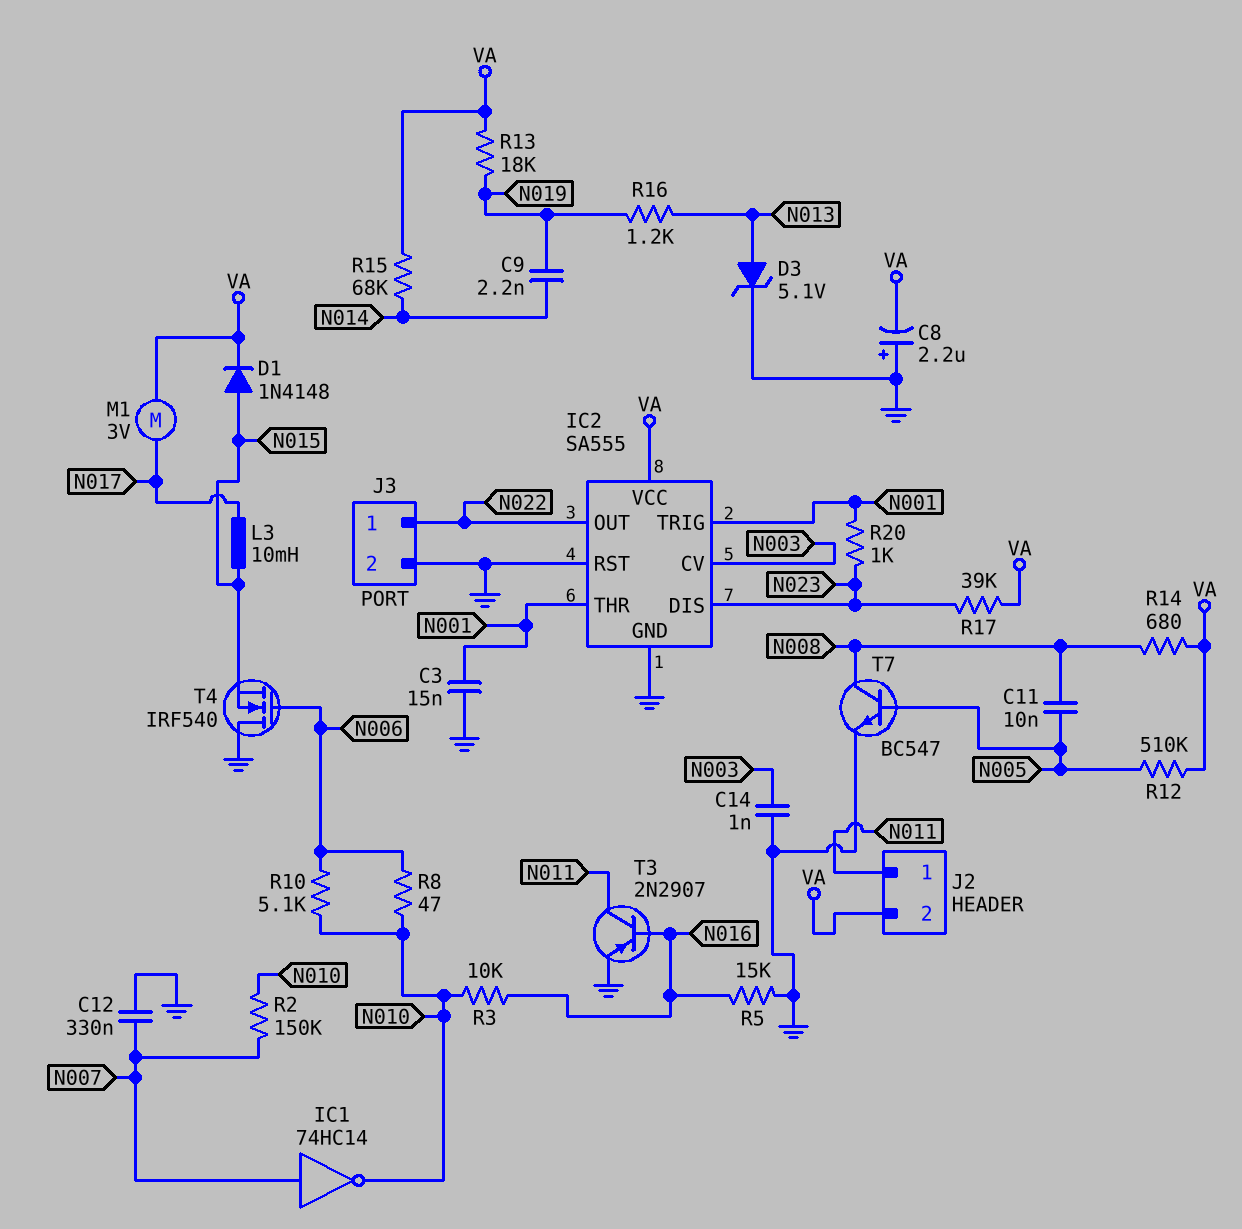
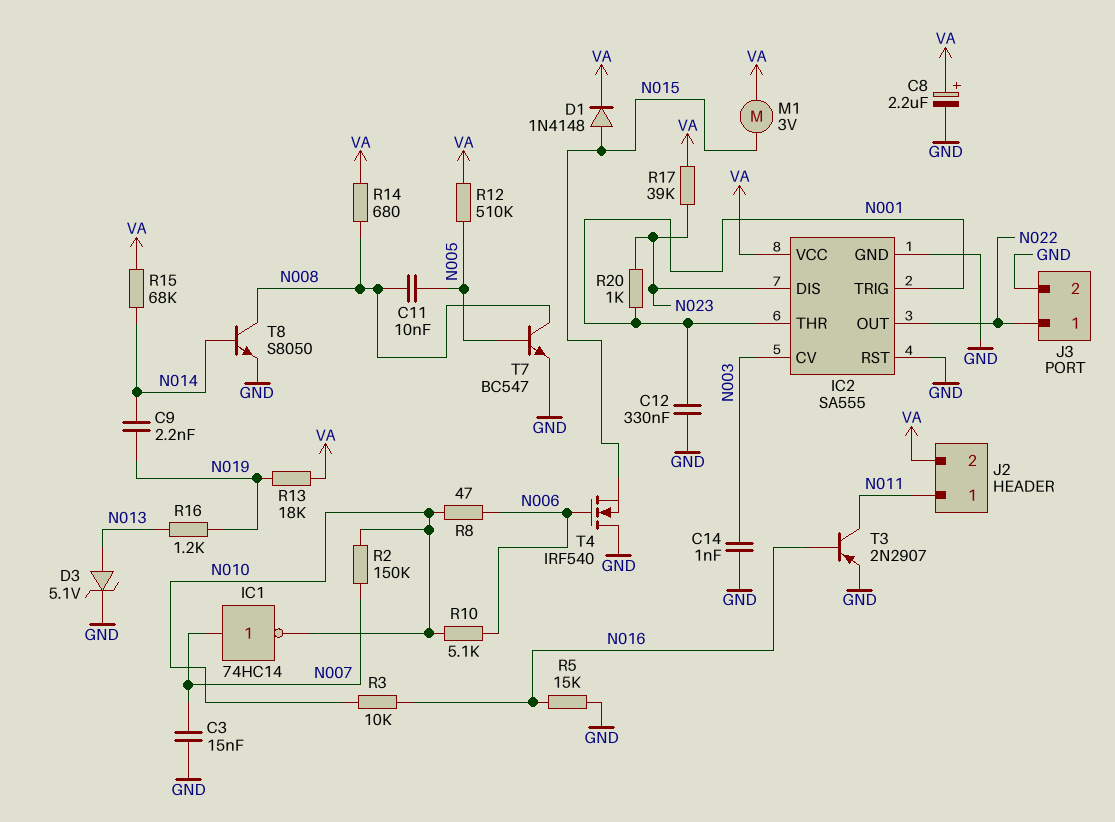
C3: 15nF (GND, N001) -> 15nF (GND, N007)
C8: 2.2uF (plus GND, minus VA) -> 2.2uF (plus VA, minus GND)
C12: 330nF (GND, N007) -> 330nF (GND, N001)
L3: 10mH (N015, N017) -> none
M1: motor 3V (N017, VA) -> motor 3V (N015, VA)
T8: none -> NPN S8050 (B N014, C N008, E GND)

